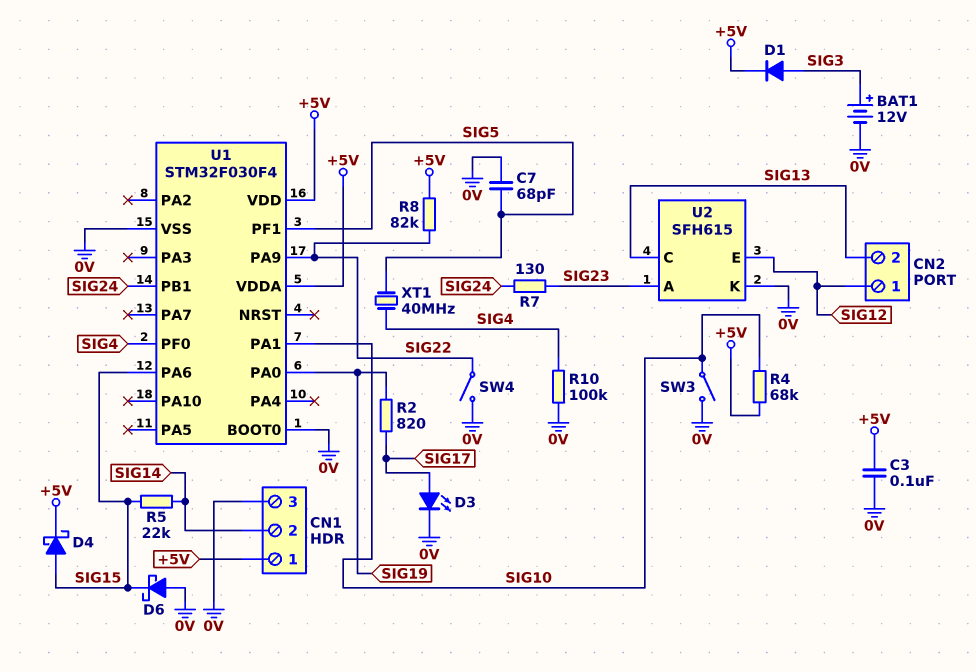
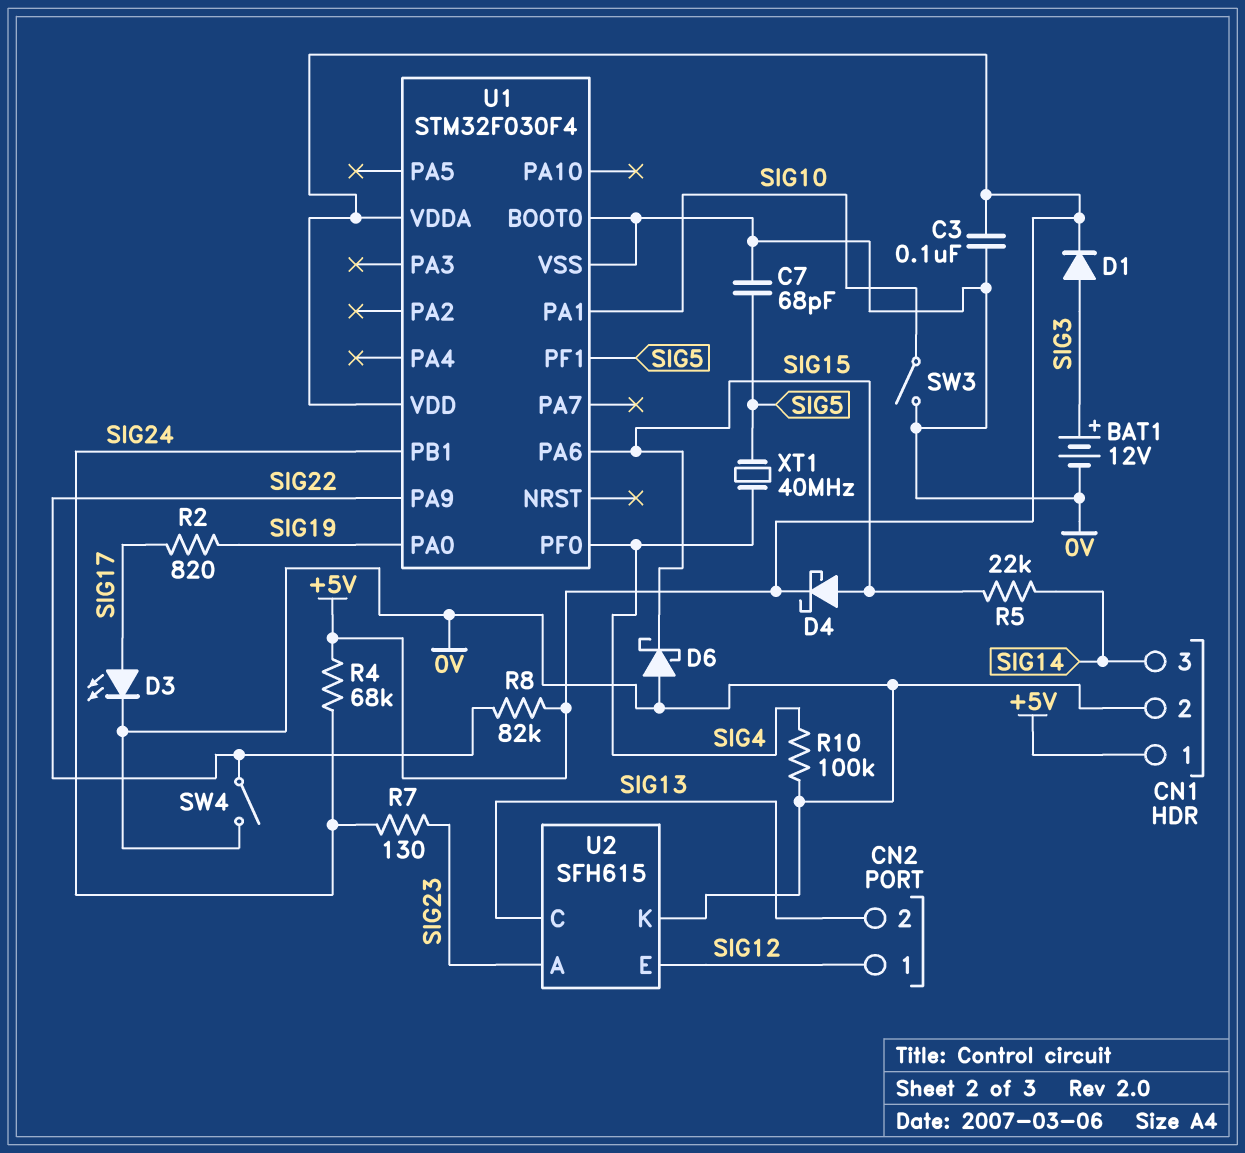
CN1 pin 2: SIG14 -> 0V
CN1 pin 3: 0V -> SIG14
R4: 68k (+5V, SIG10) -> 68k (+5V, SIG24)

